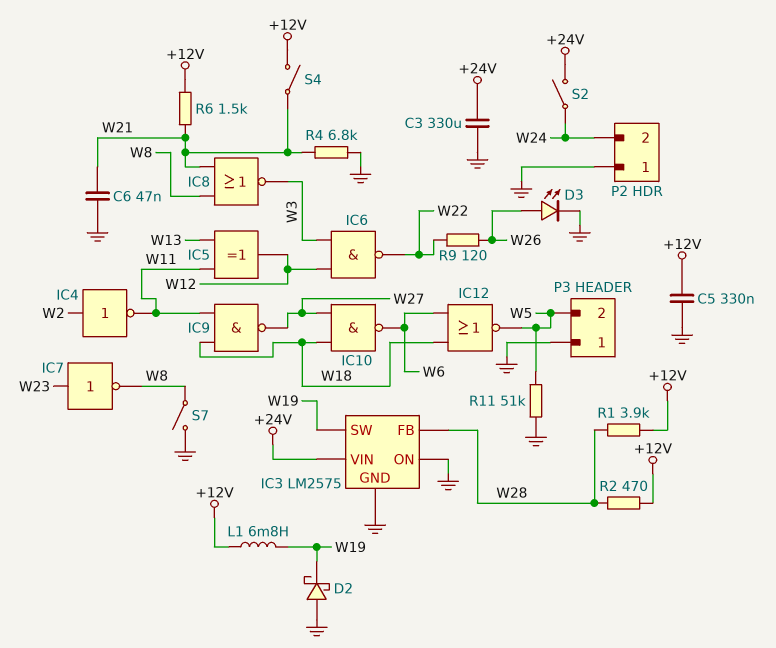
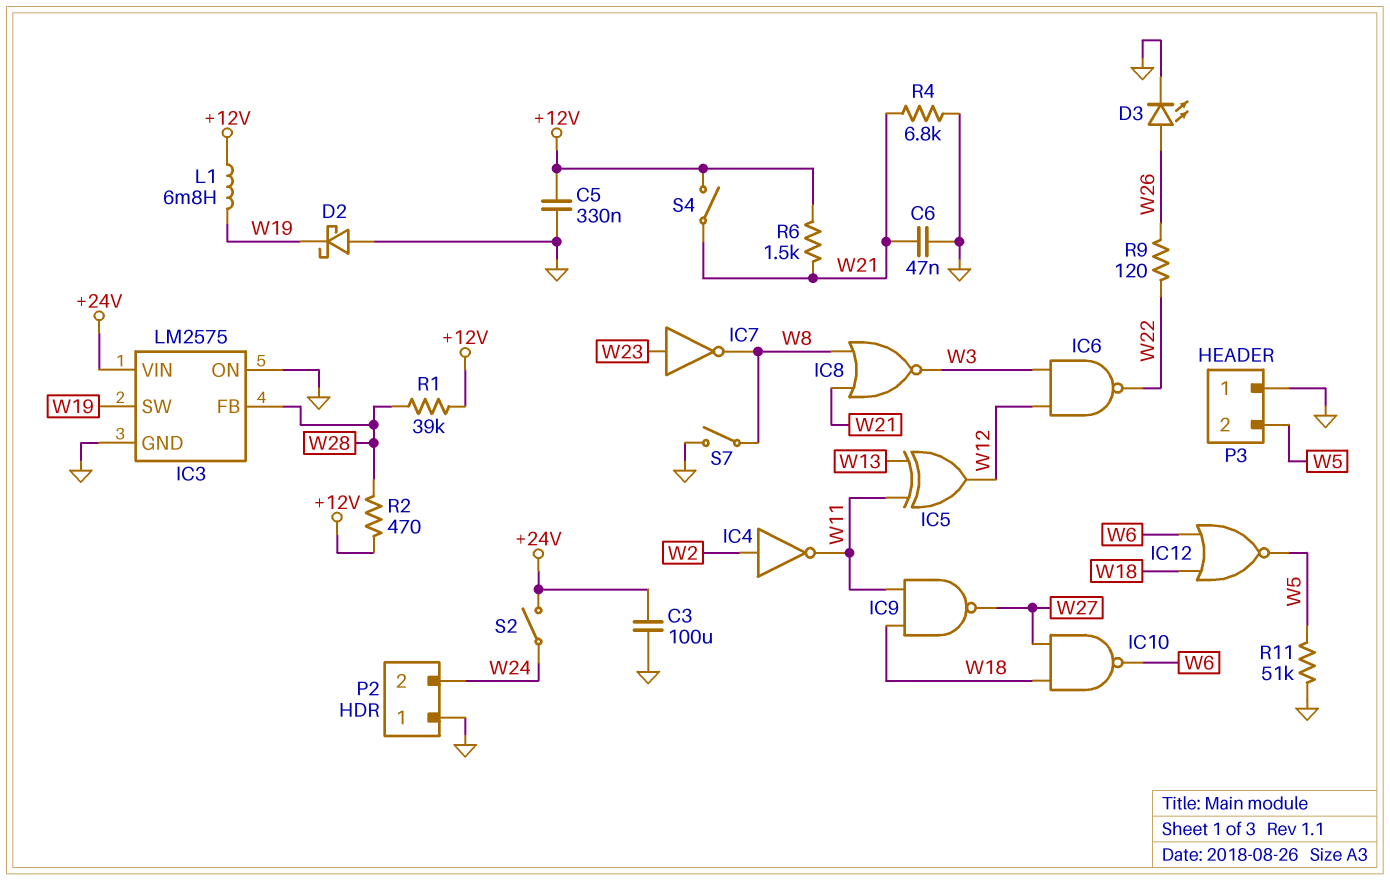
C3: 330uF (+24V, GND) -> 100uF (+24V, GND)
R1: 3.9k (+12V, W28) -> 39k (+12V, W28)

